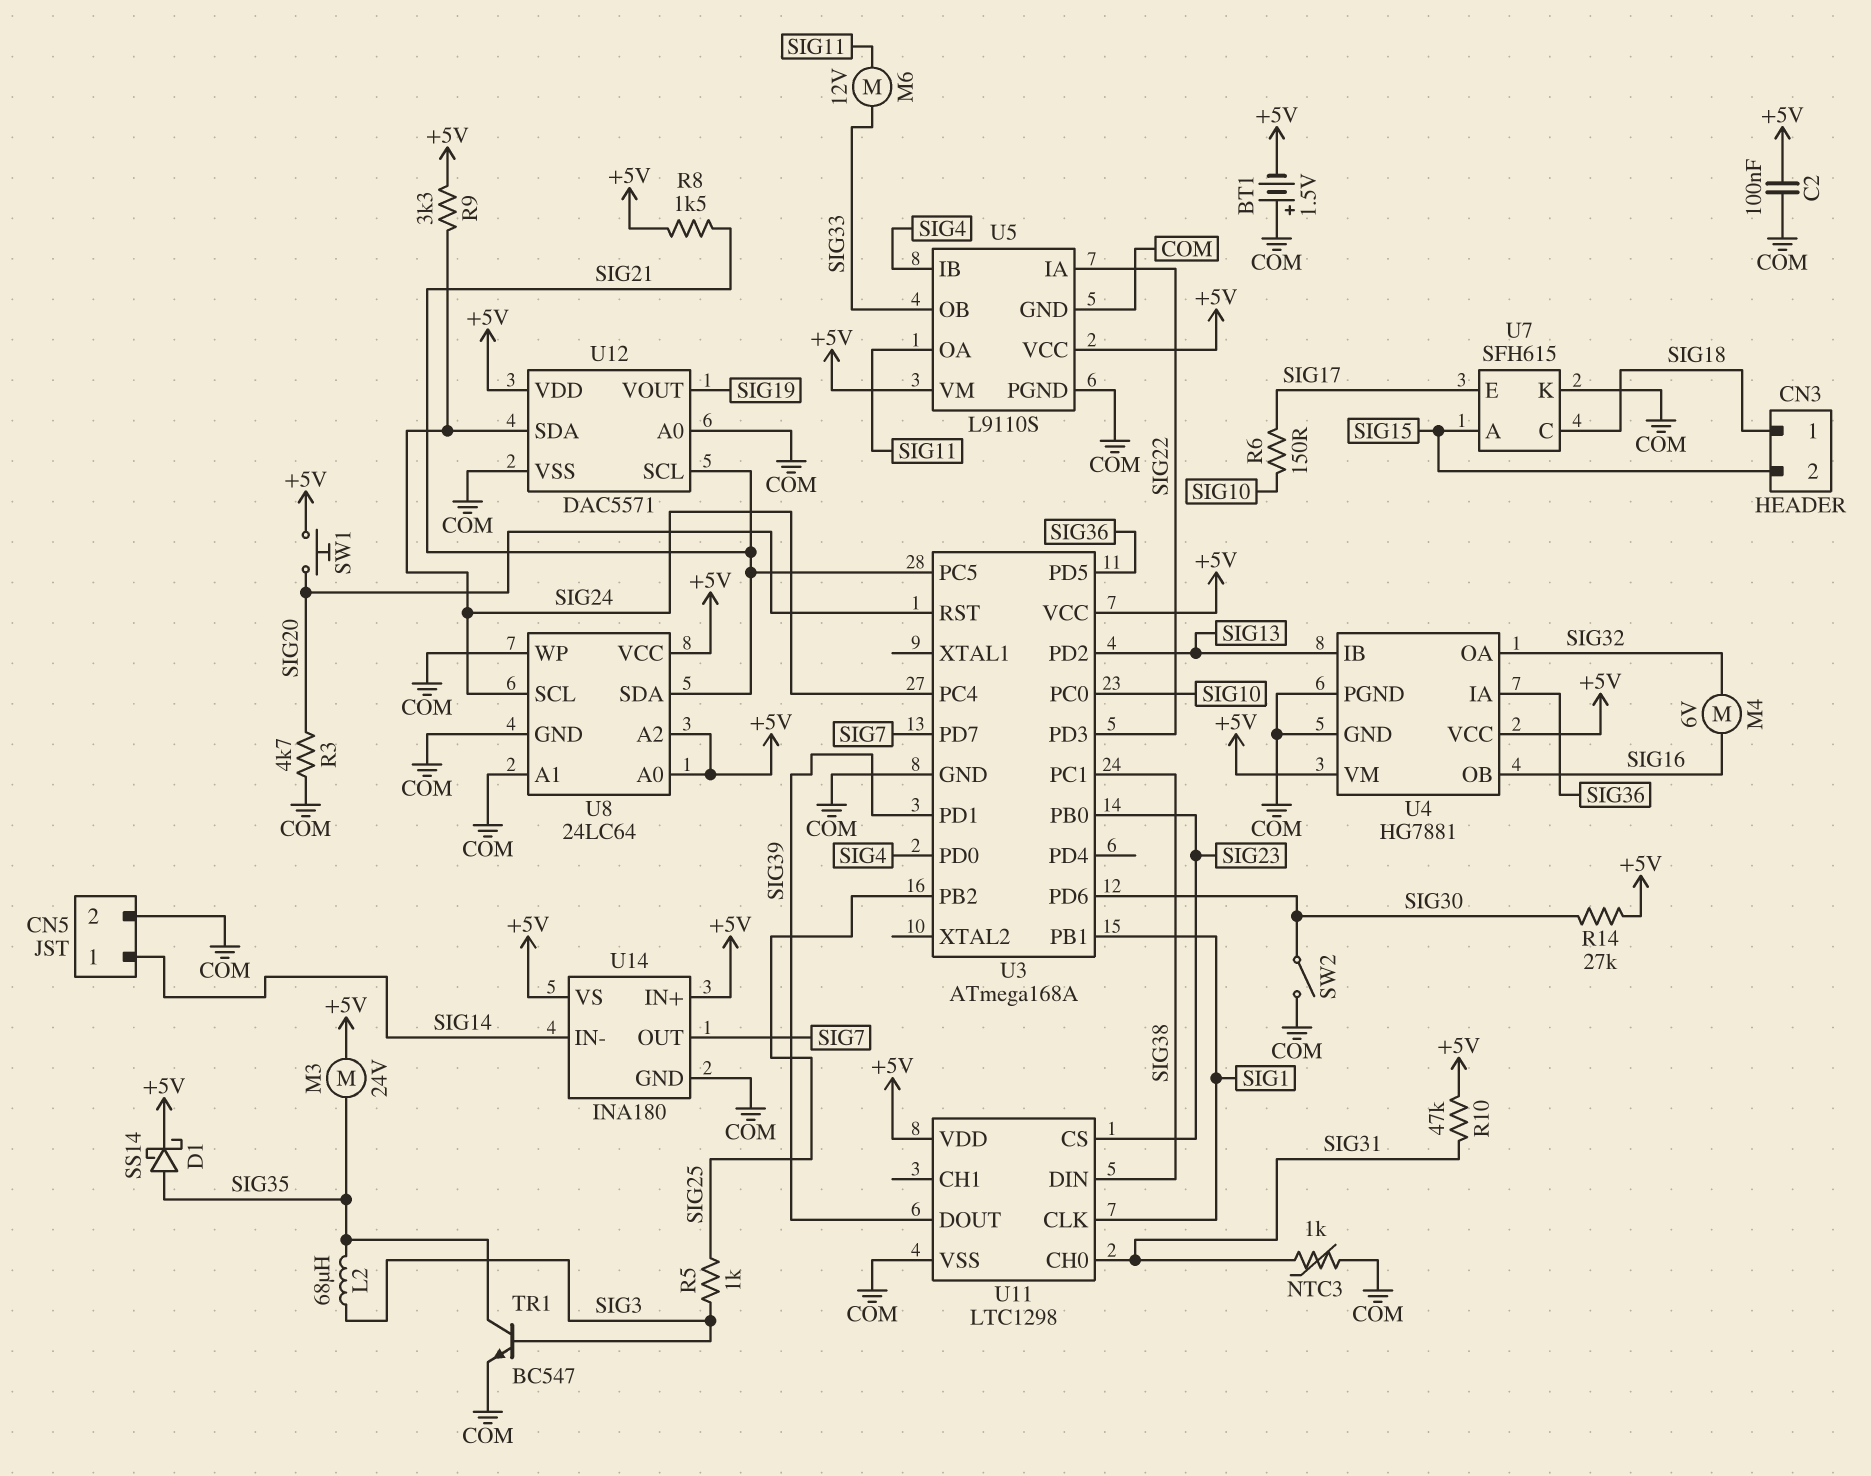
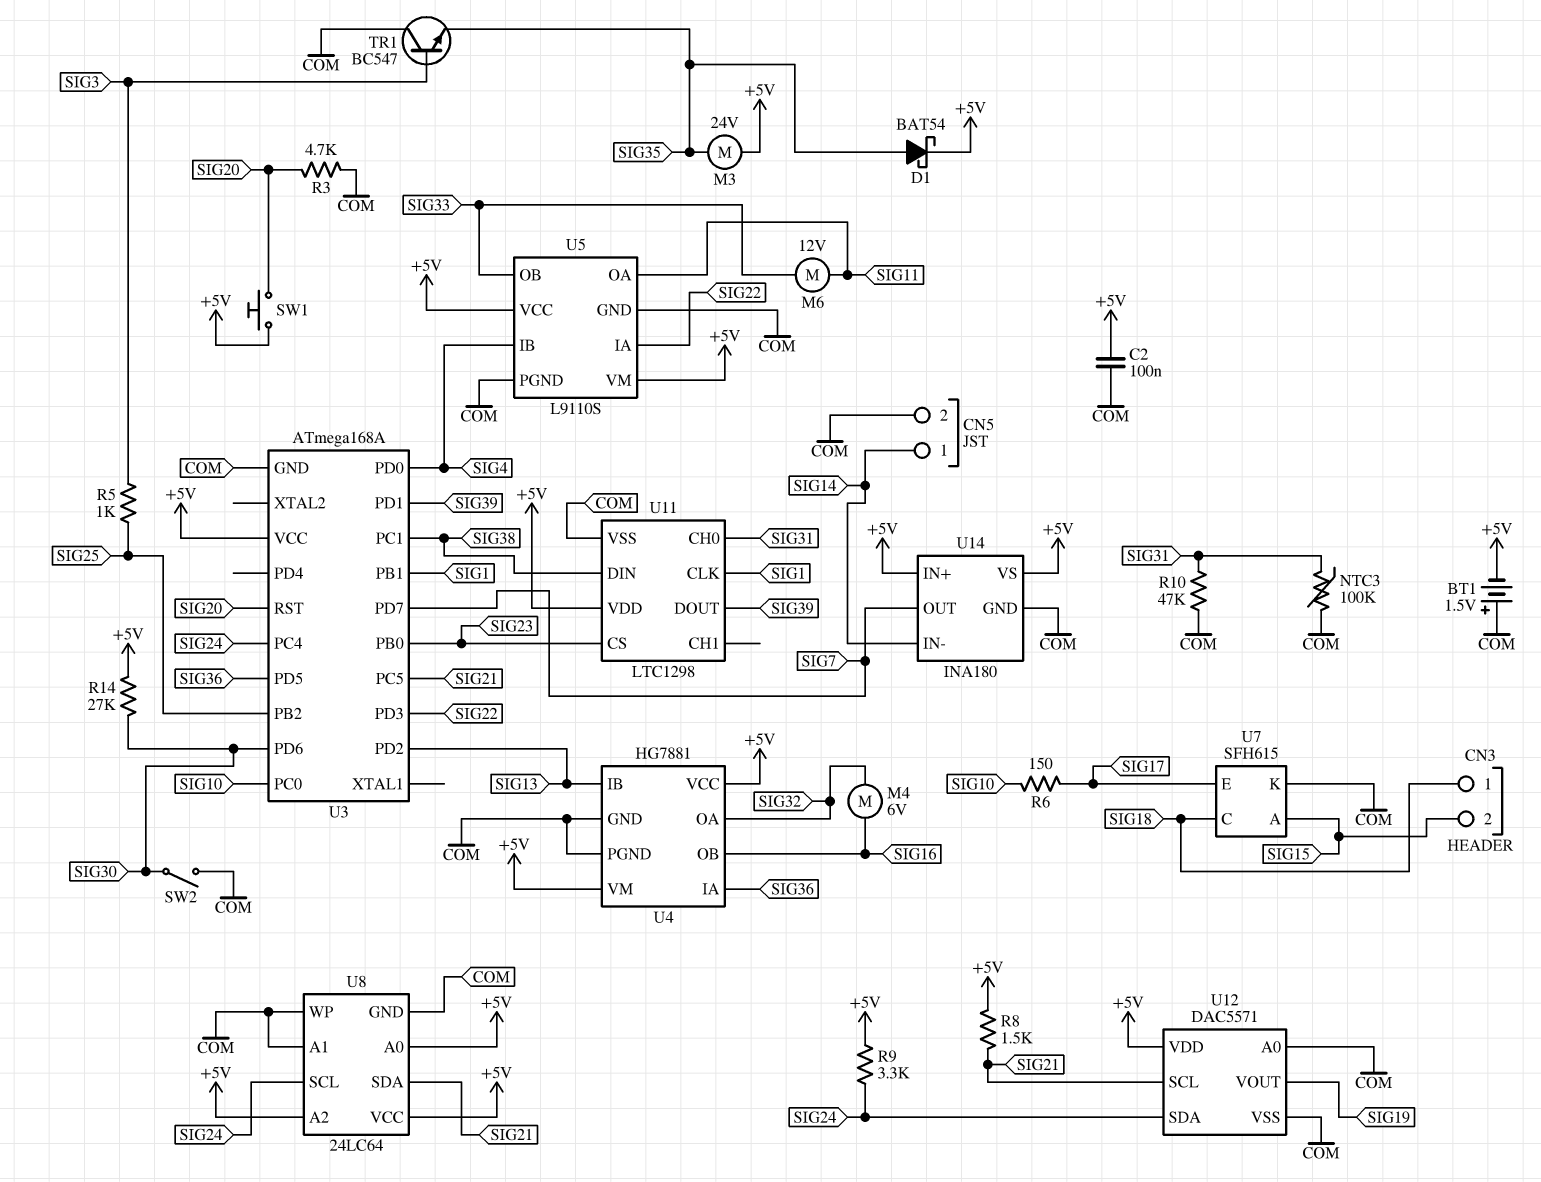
D1: schottky SS14 (A SIG35, K +5V) -> schottky BAT54 (A SIG35, K +5V)
L2: 68uH (SIG3, SIG35) -> none
NTC3: 1k (COM, SIG31) -> 100k (COM, SIG31)
R10: 47k (+5V, SIG31) -> 47k (COM, SIG31)
TR1: NPN BC547 (B SIG3, C SIG35, E COM) -> NPN BC547 (B SIG3, C COM, E SIG35)

